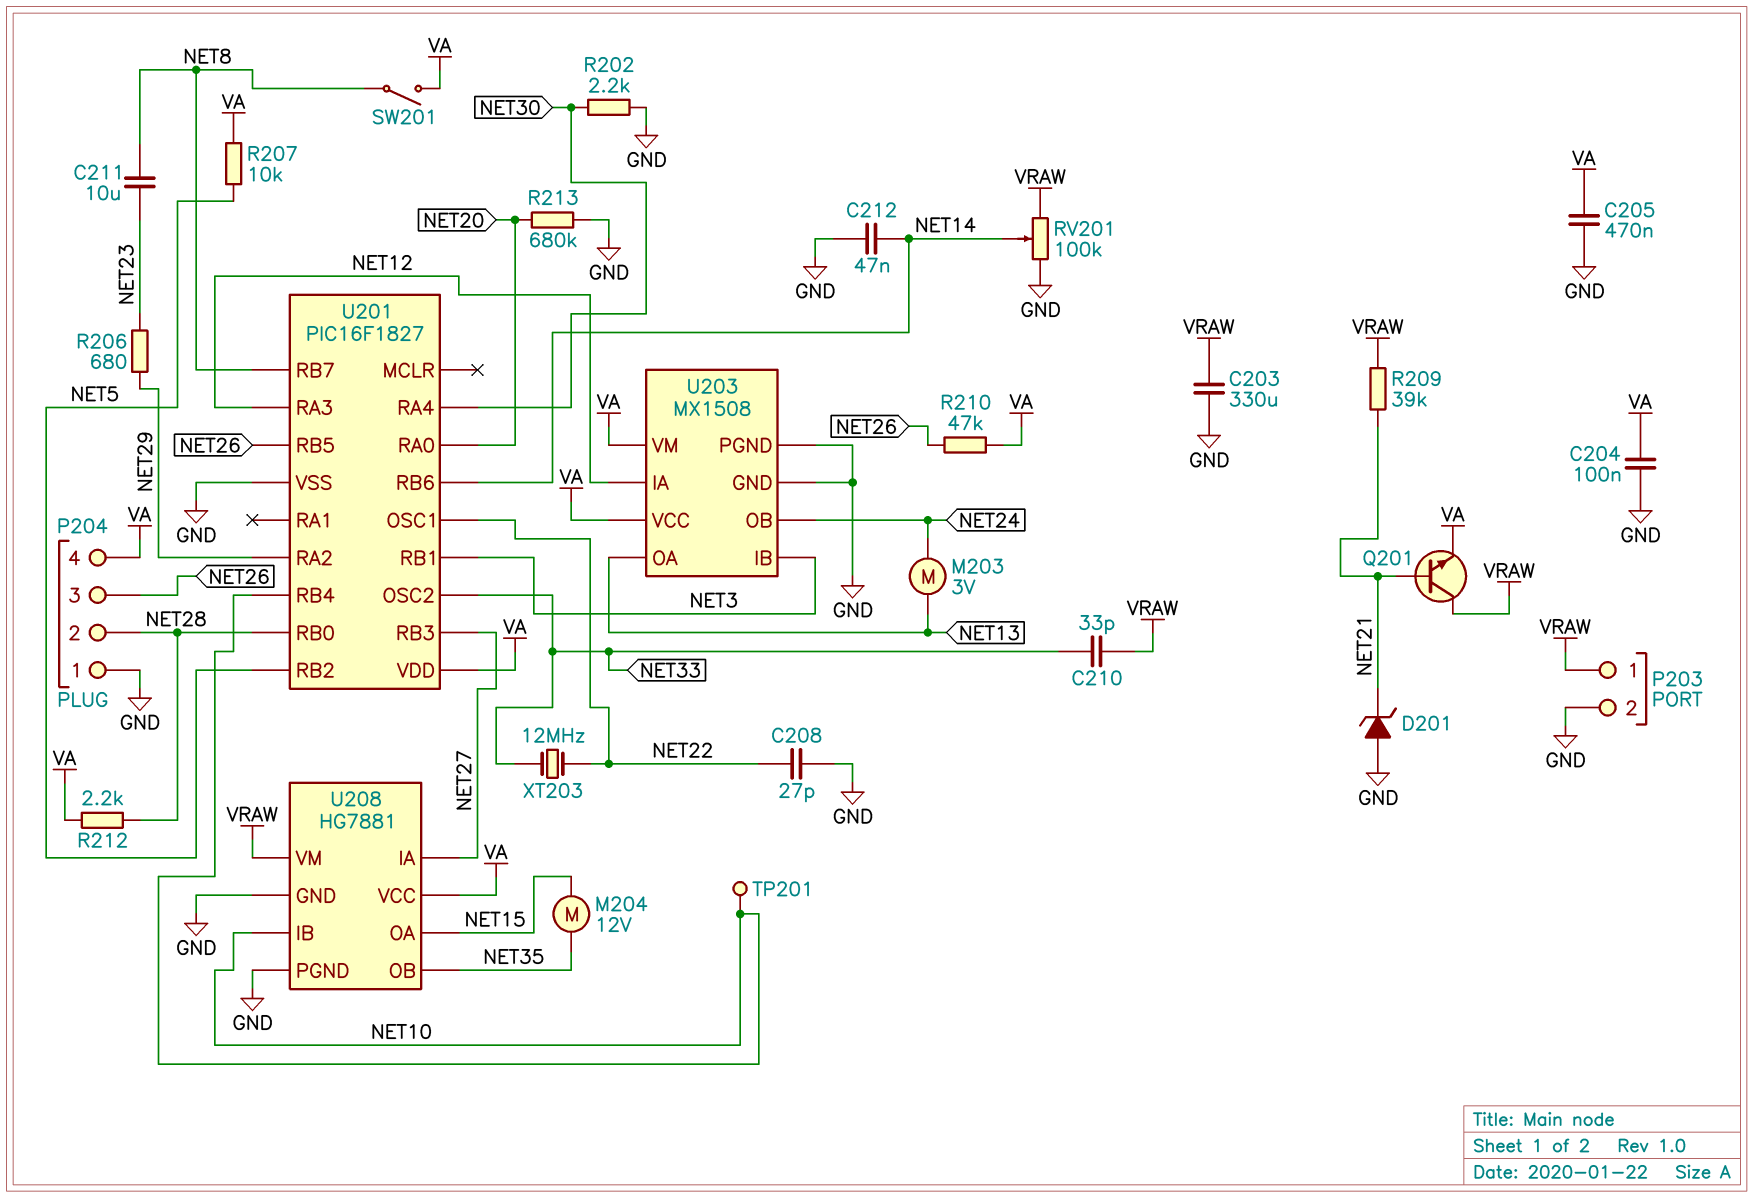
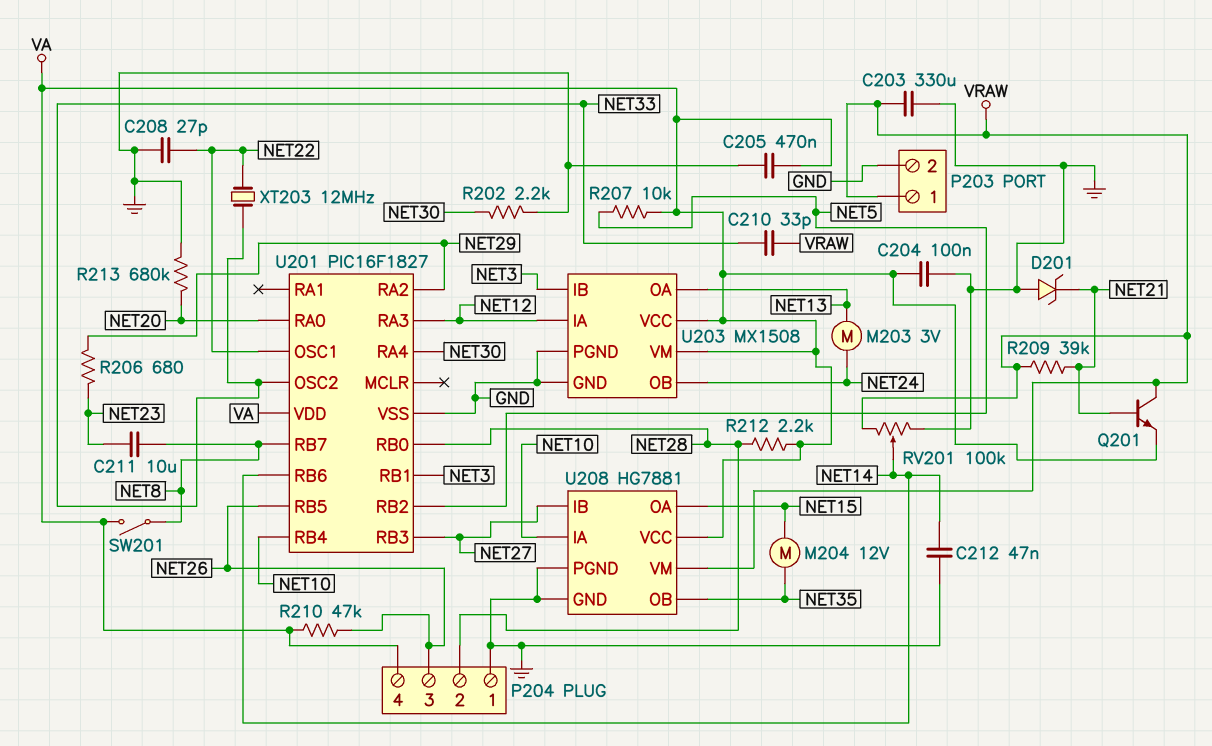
TP201: test point (NET10) -> none
U208 pin IA: NET27 -> NET10
U208 pin IB: NET10 -> NET27

